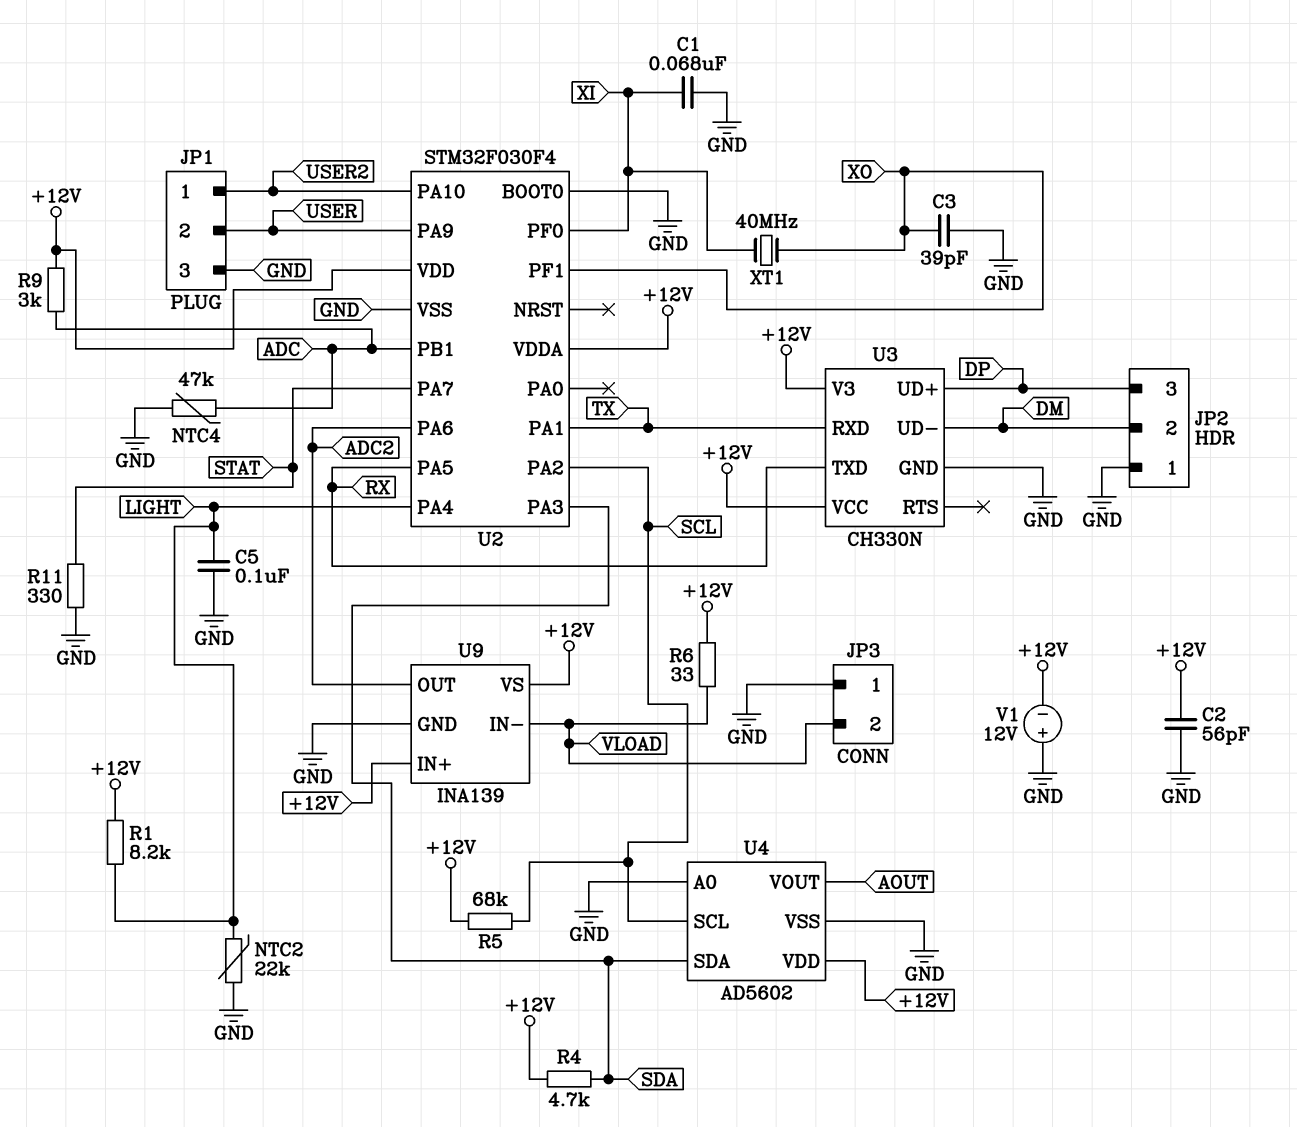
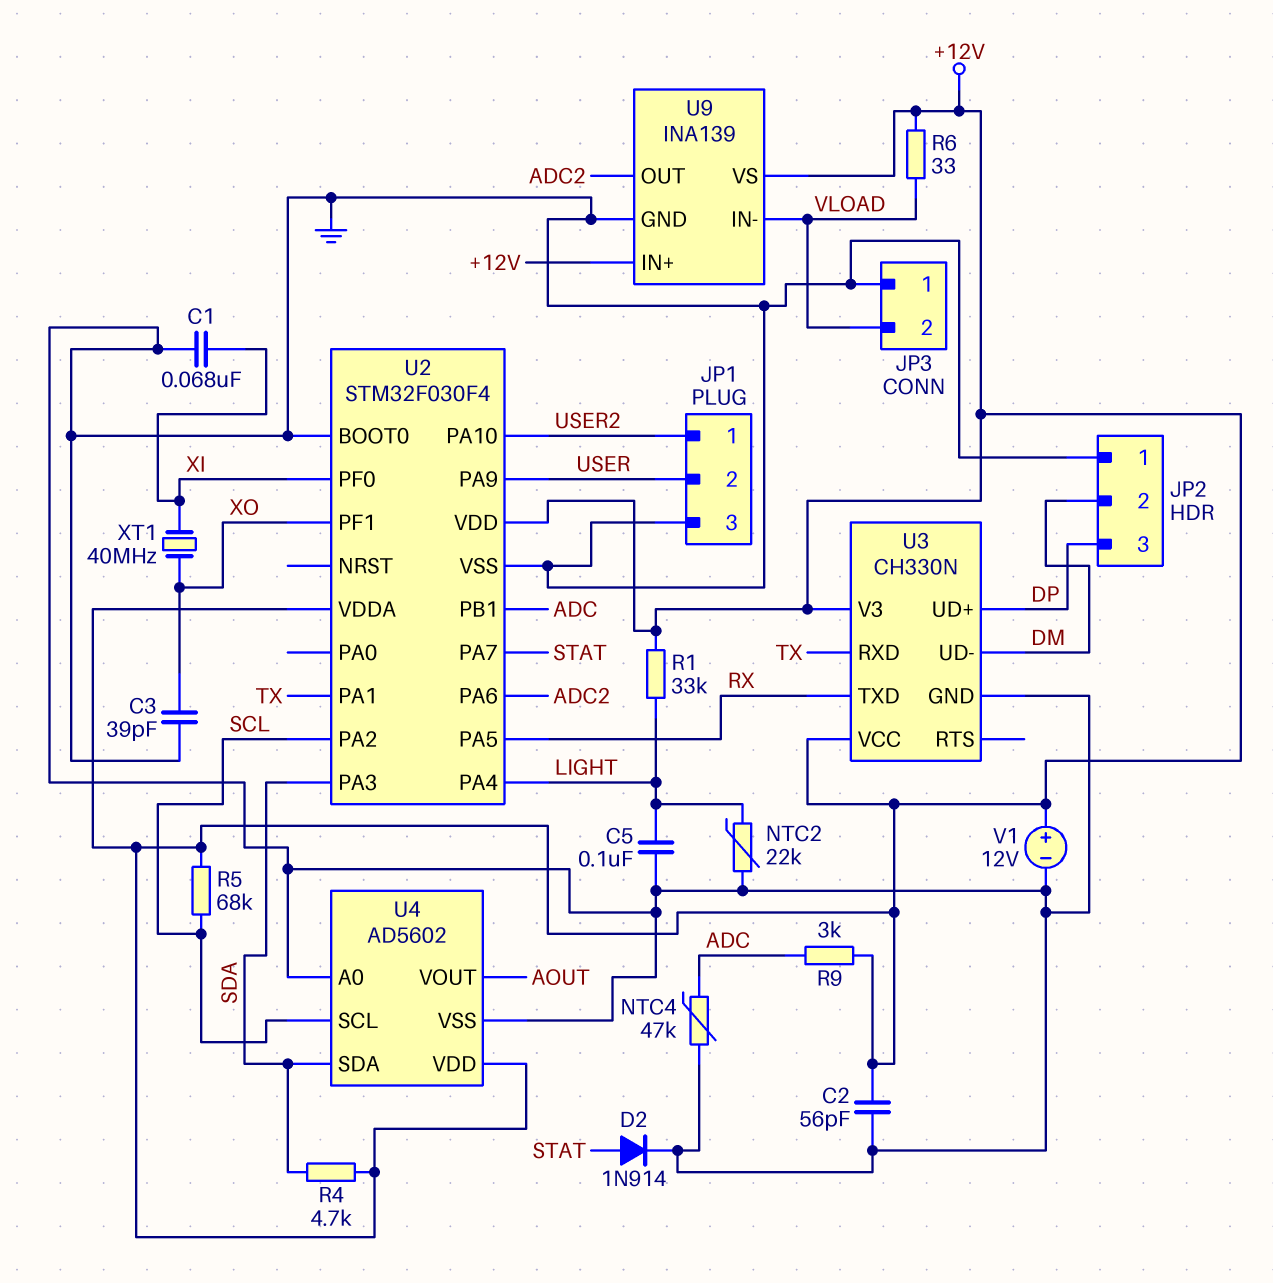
D2: none -> diode 1N914 (A STAT, K GND)
R1: 8.2k (+12V, LIGHT) -> 33k (+12V, LIGHT)
R11: 330 (GND, STAT) -> none
V1: 12V (plus GND, minus +12V) -> 12V (plus +12V, minus GND)

